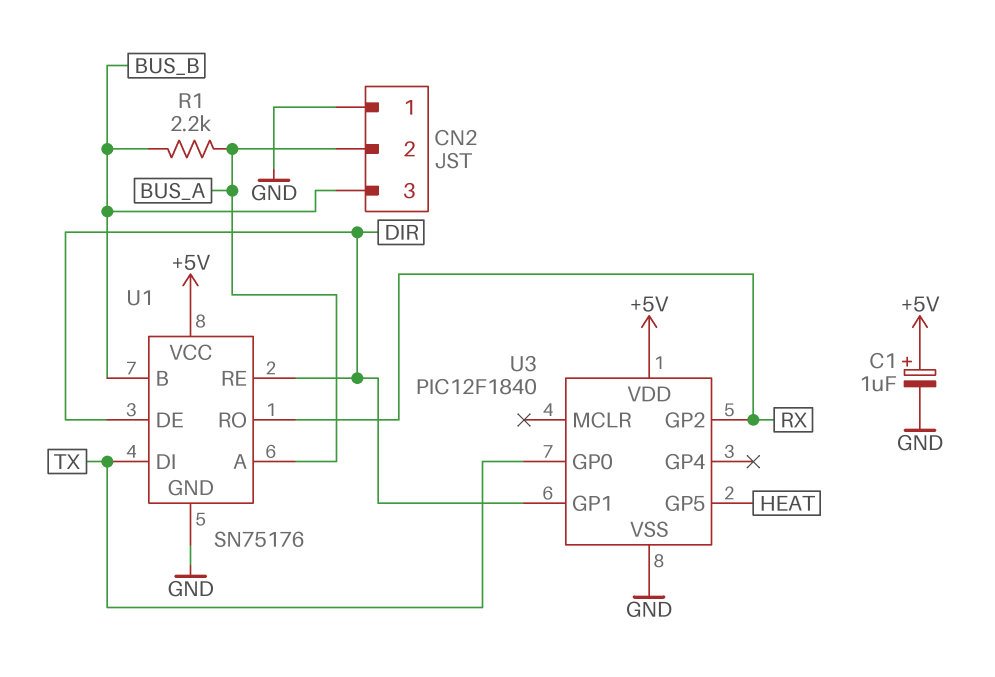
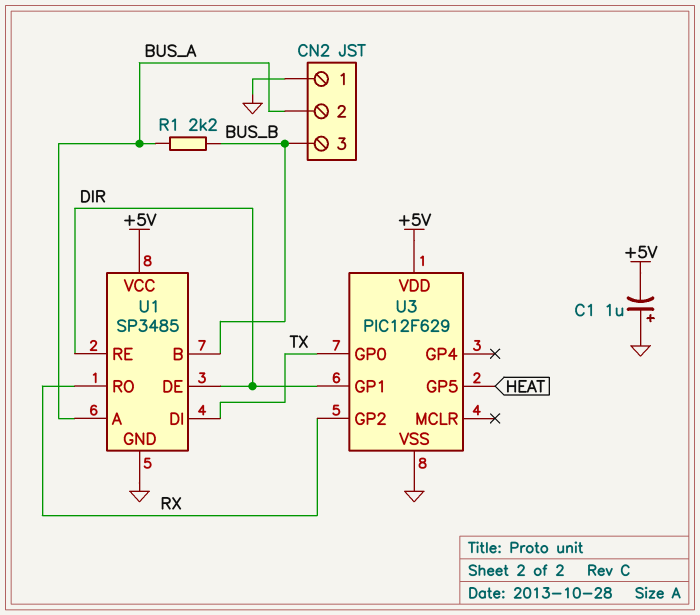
C1: 1uF (plus +5V, minus GND) -> 1uF (plus GND, minus +5V)
U1: SN75176 -> SP3485
U3: PIC12F1840 -> PIC12F629

